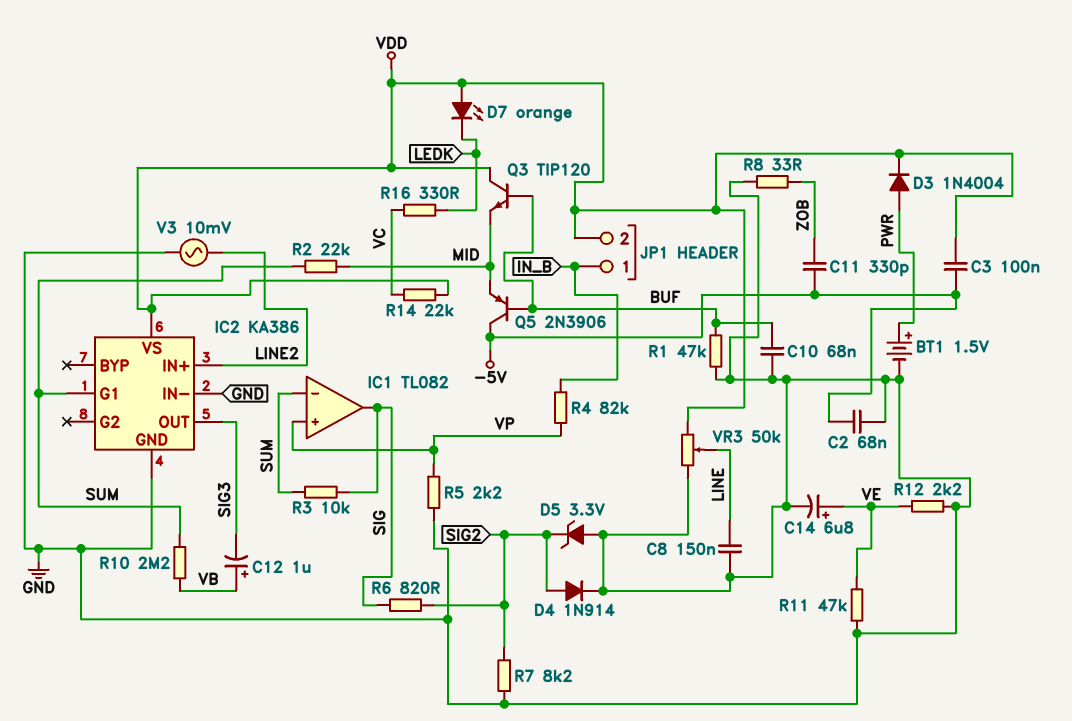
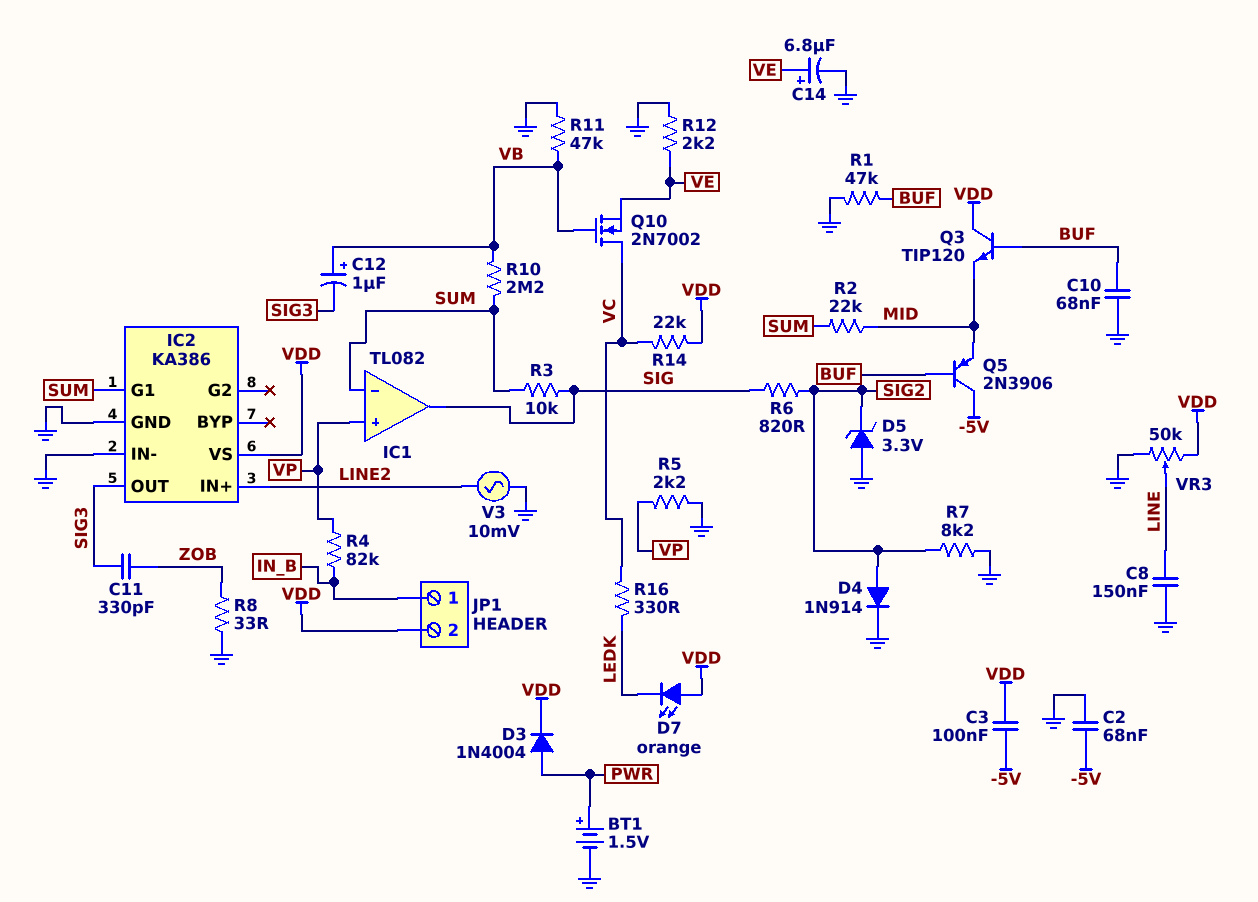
C11: 330pF (-5V, ZOB) -> 330pF (SIG3, ZOB)
Q10: none -> NMOS 2N7002 (G VB, D VC, S VE)
R11: 47k (GND, VE) -> 47k (GND, VB)

